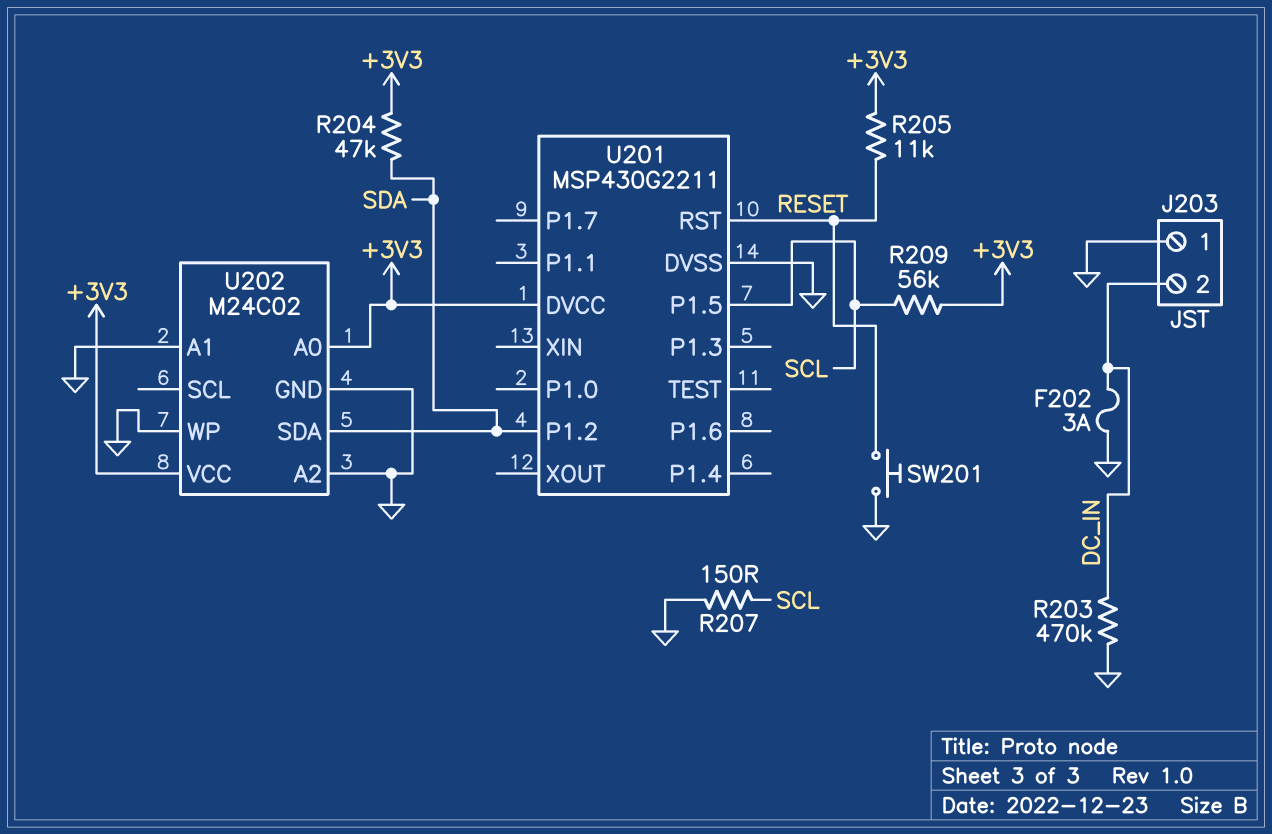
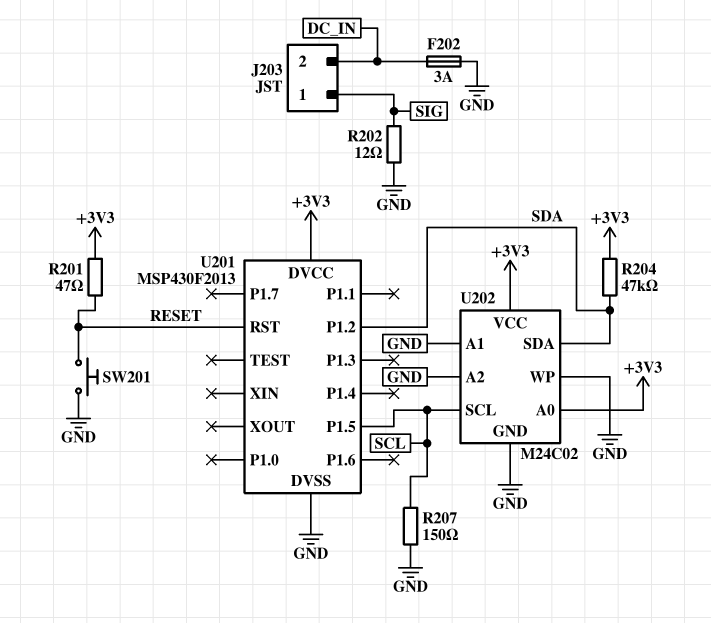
J203 pin 1: GND -> SIG
R201: none -> 47 (+3V3, RESET)
R202: none -> 12 (GND, SIG)
R203: 470k (DC_IN, GND) -> none
R205: 11k (+3V3, RESET) -> none
R209: 56k (+3V3, SCL) -> none
U201: MSP430G2211 -> MSP430F2013
U202 pin SCL: none -> SCL

